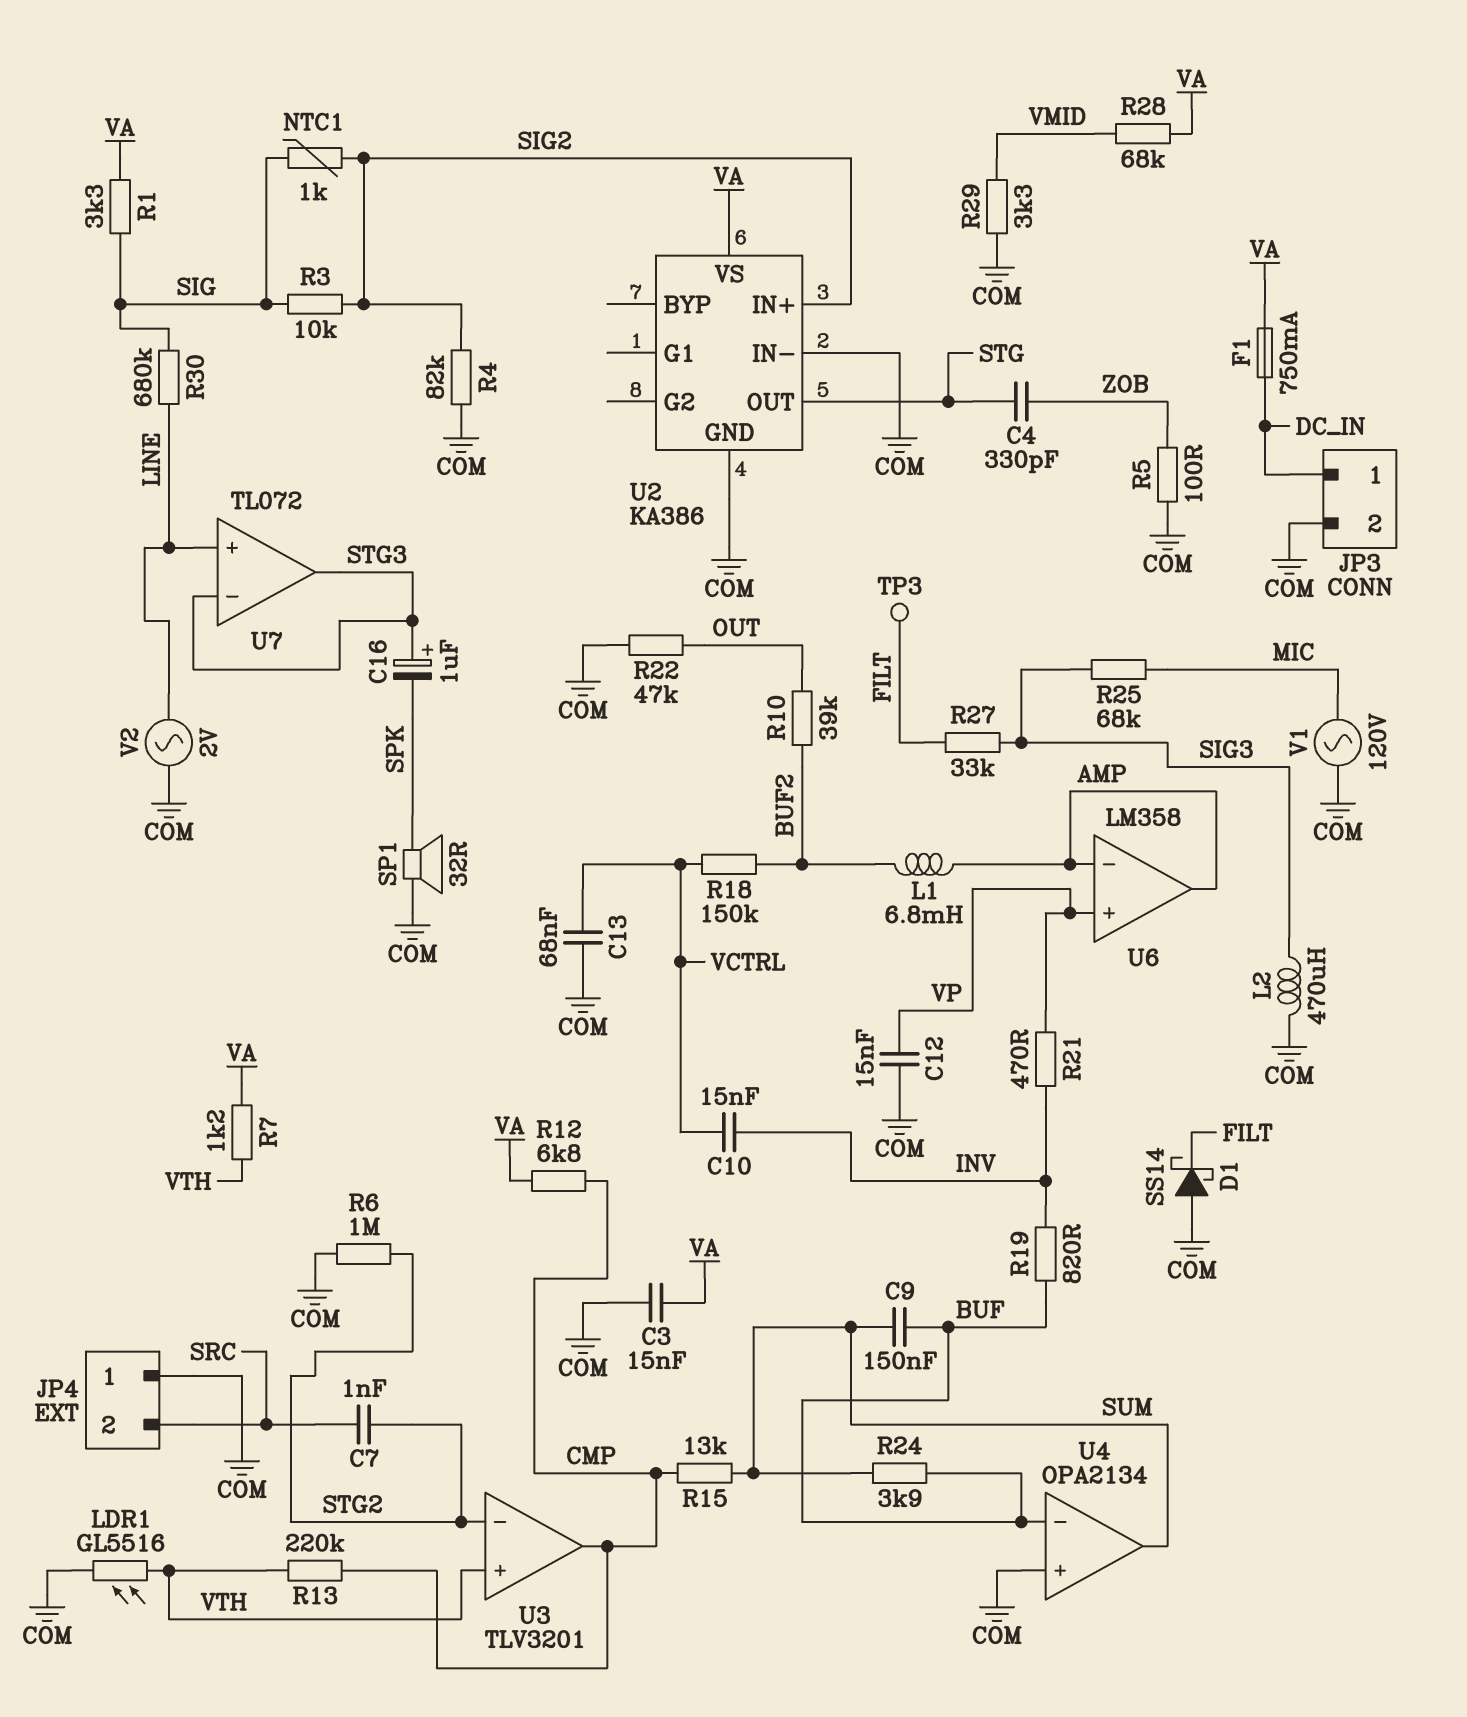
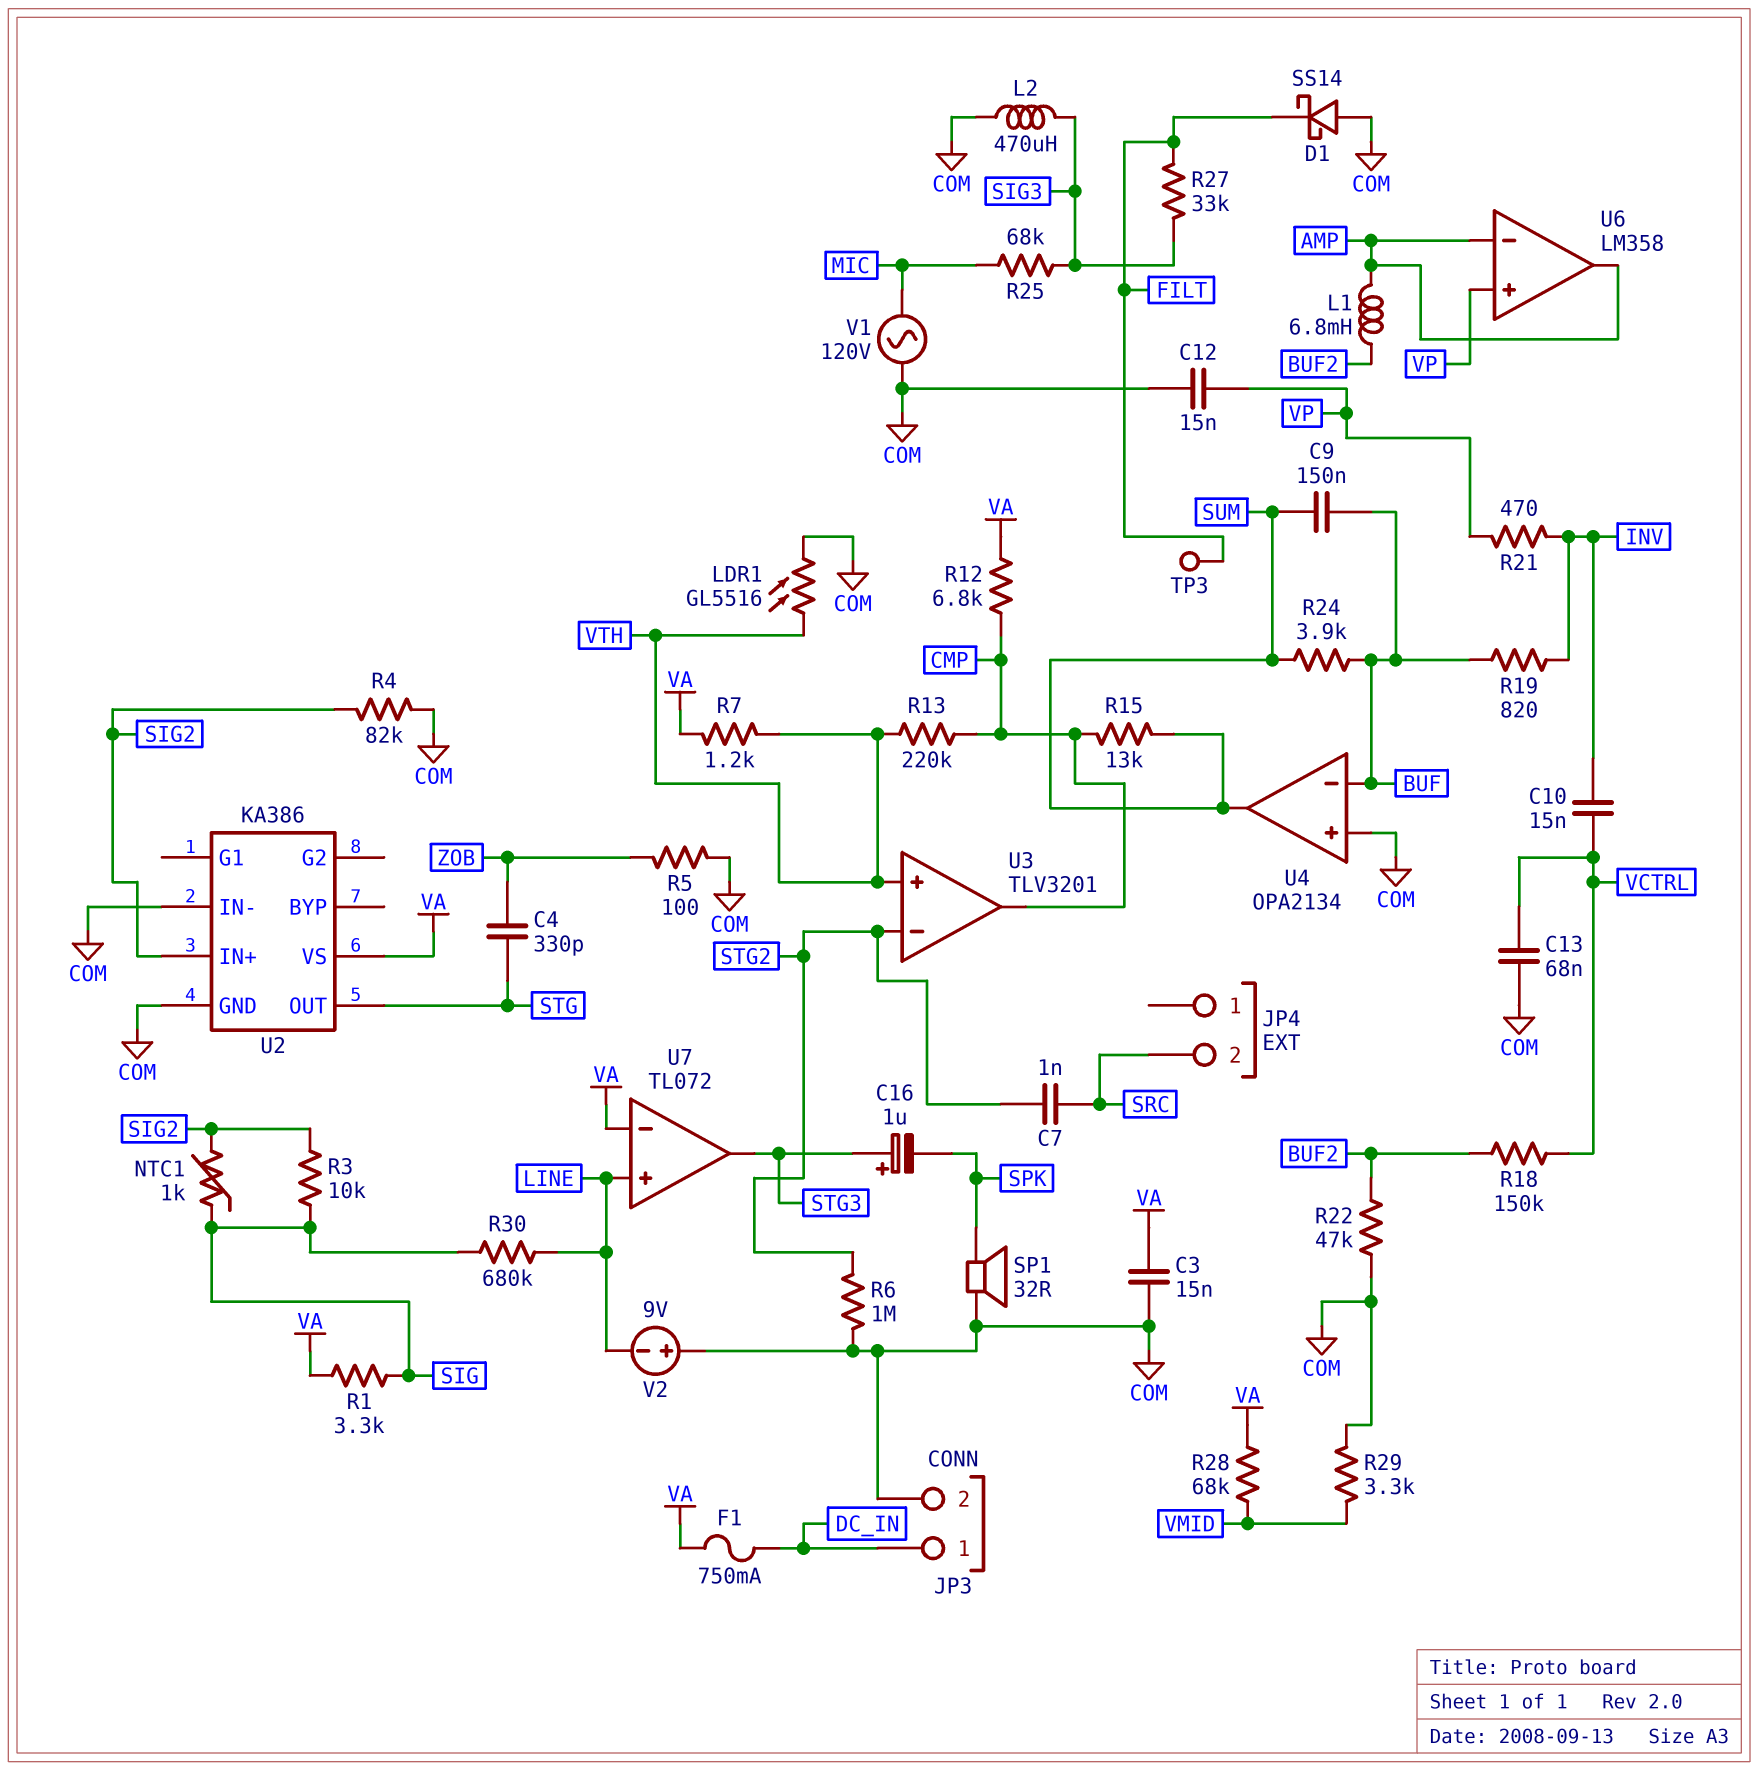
JP4 pin 1: COM -> none
R10: 39k (BUF2, OUT) -> none
R22: 47k (COM, OUT) -> 47k (BUF2, COM)
U7 pin in-: STG3 -> VA
V2: AC 2V (COM, LINE) -> 9V (plus COM, minus LINE)

